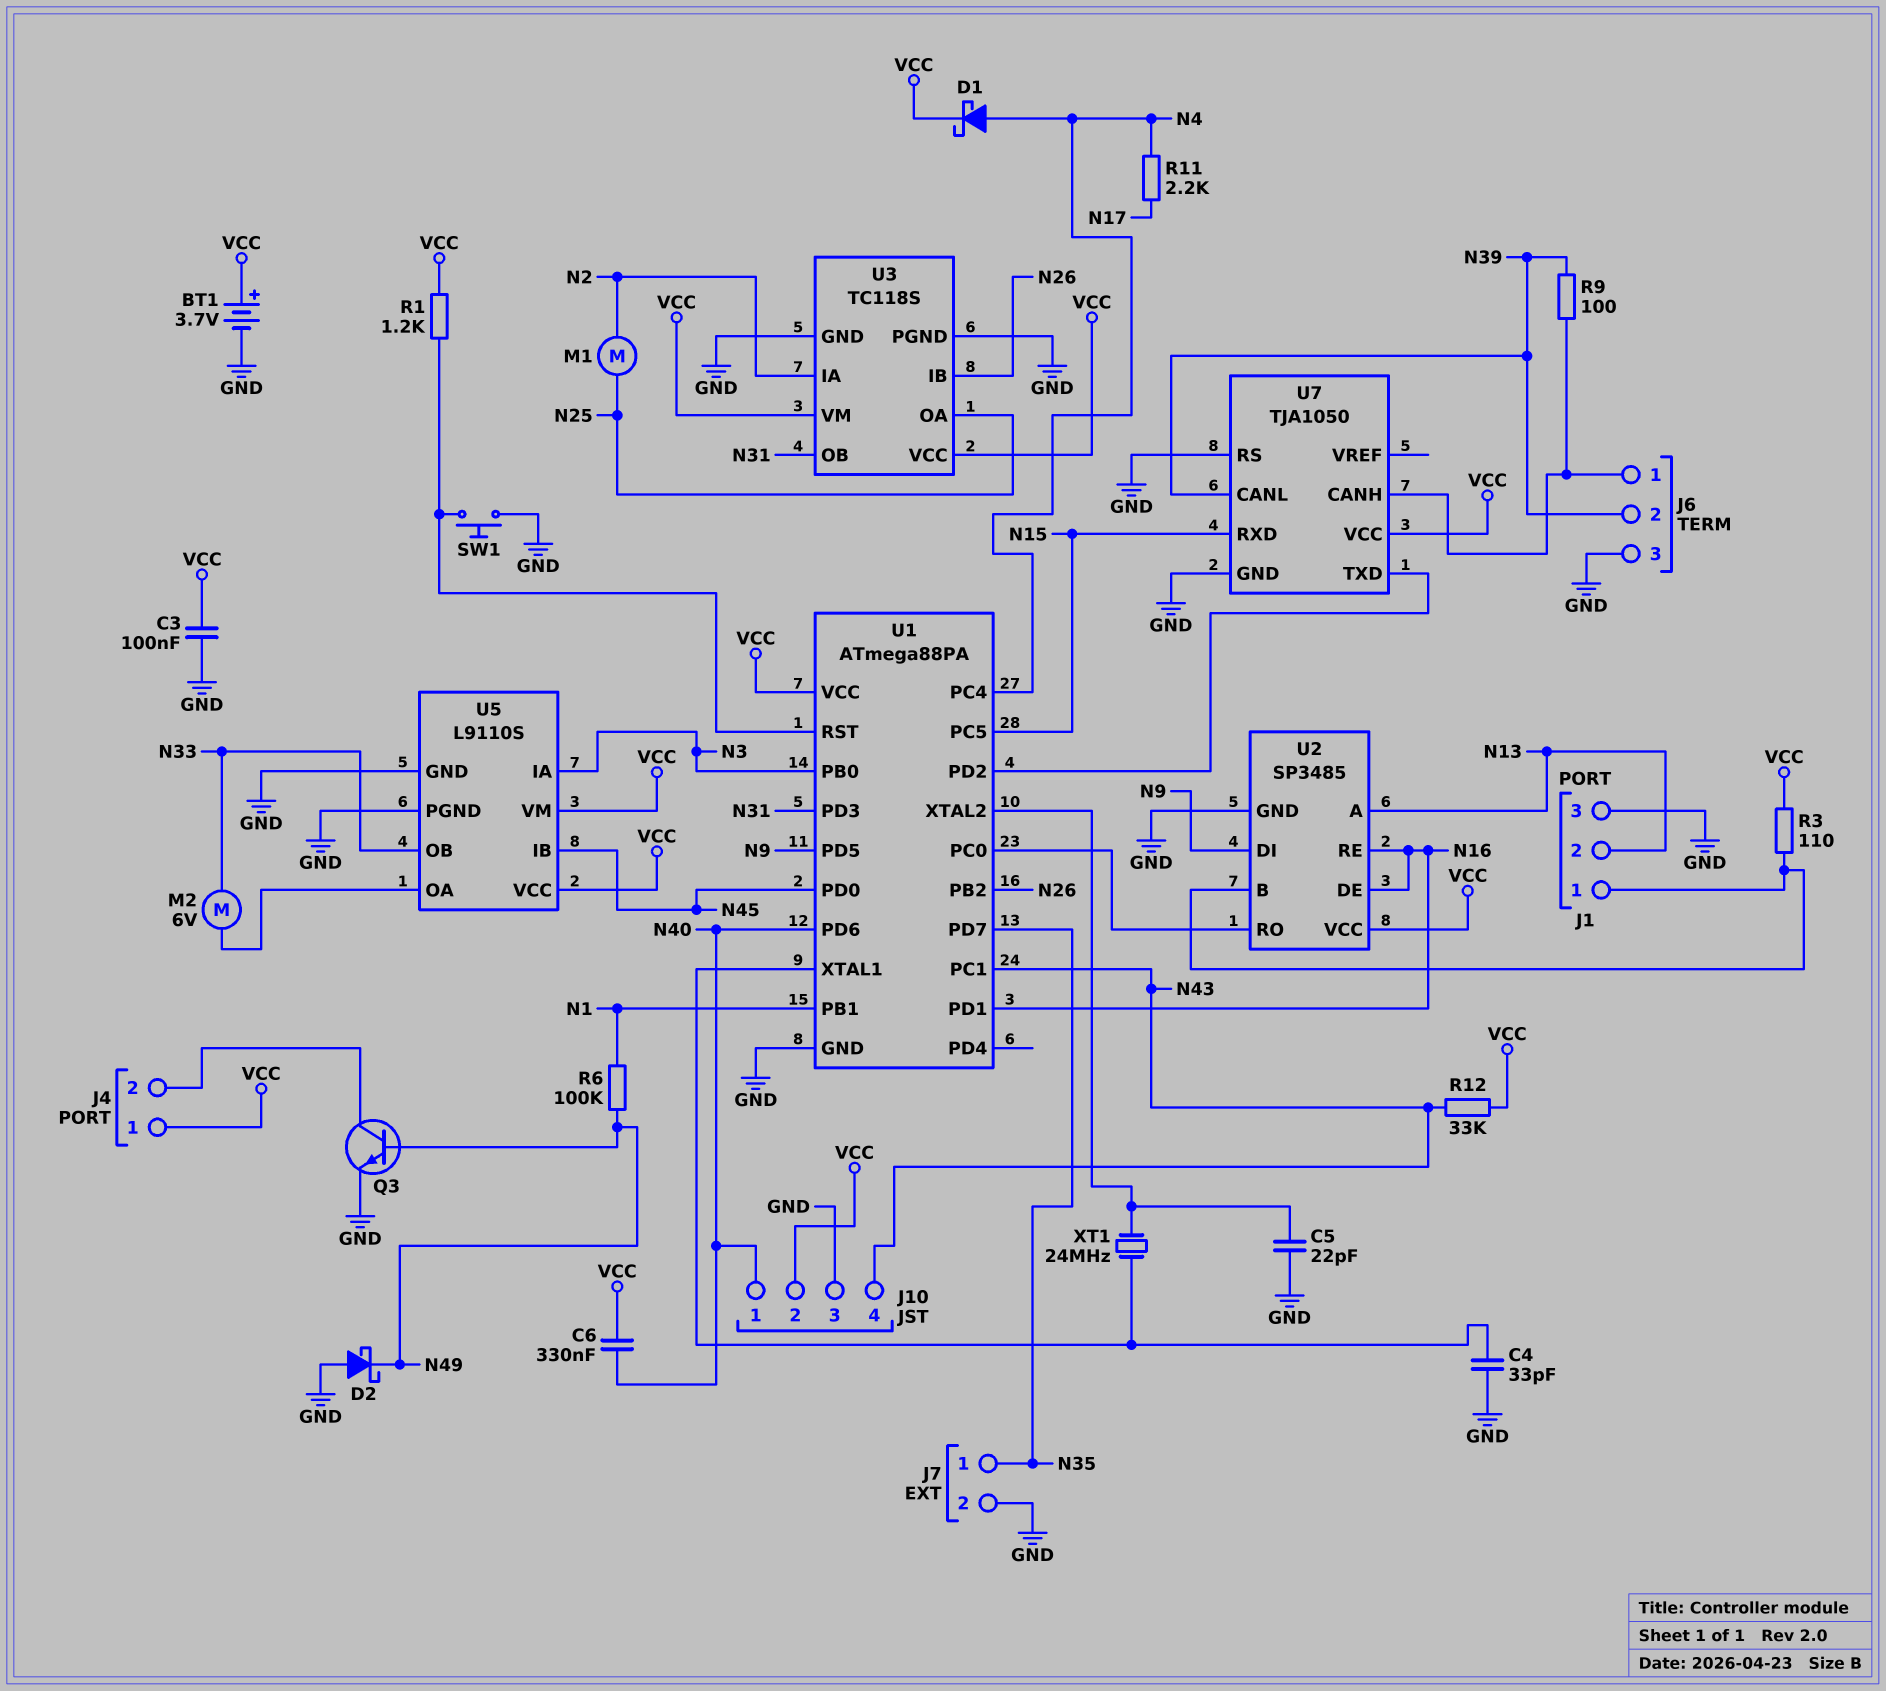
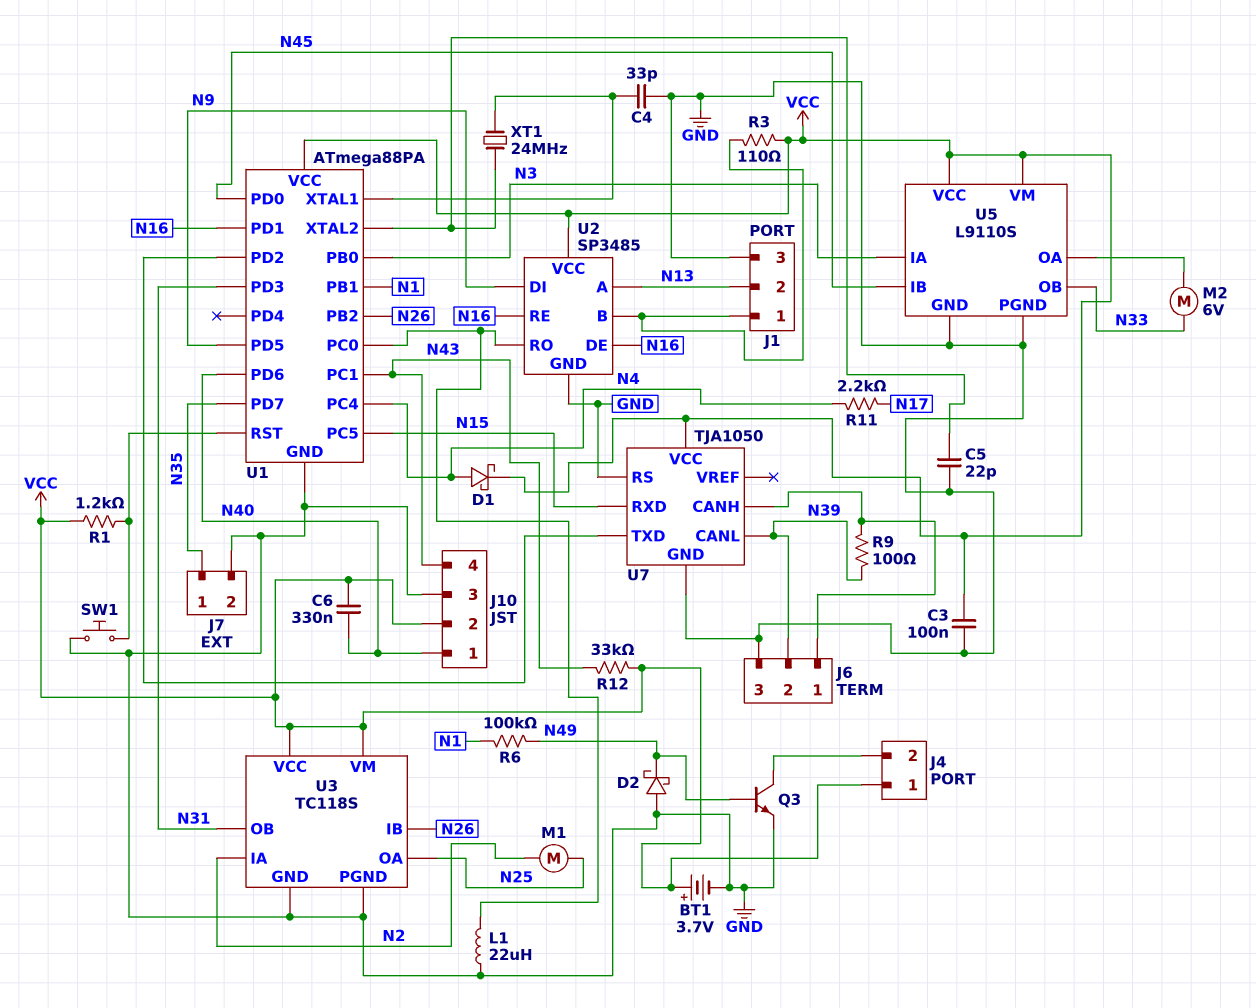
L1: none -> 22uH (GND, U1/PC0)

